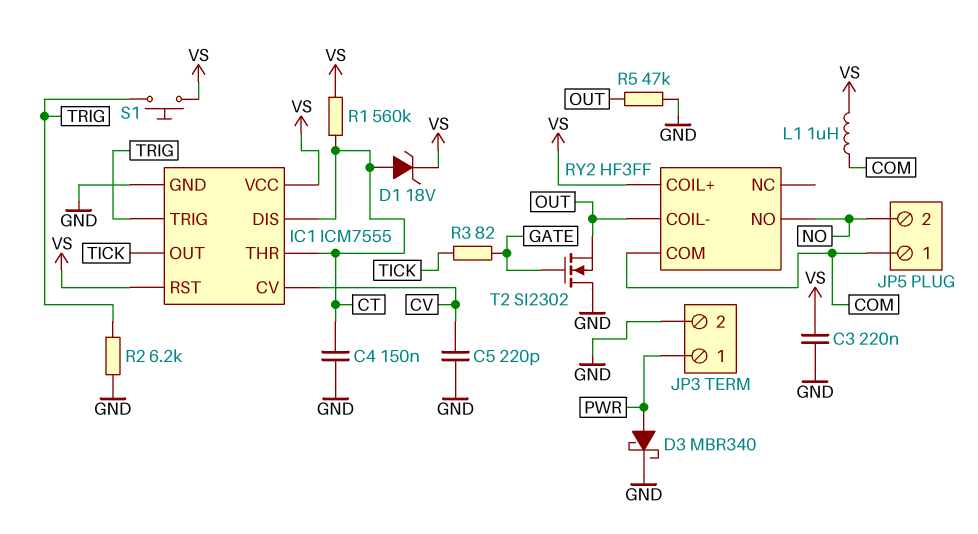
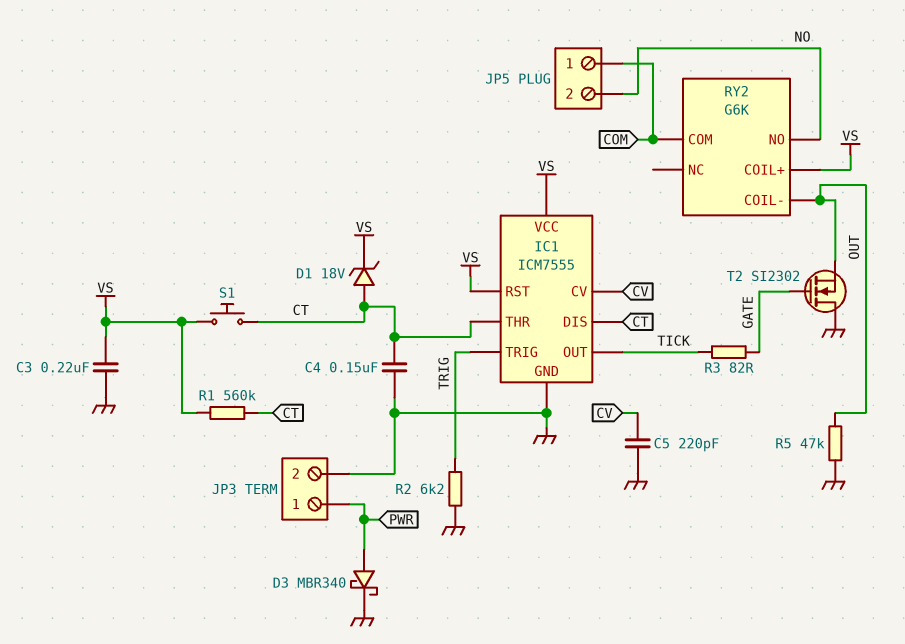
L1: 1uH (COM, VS) -> none
RY2: HF3FF -> G6K
S1: button (TRIG, VS) -> button (CT, VS)

